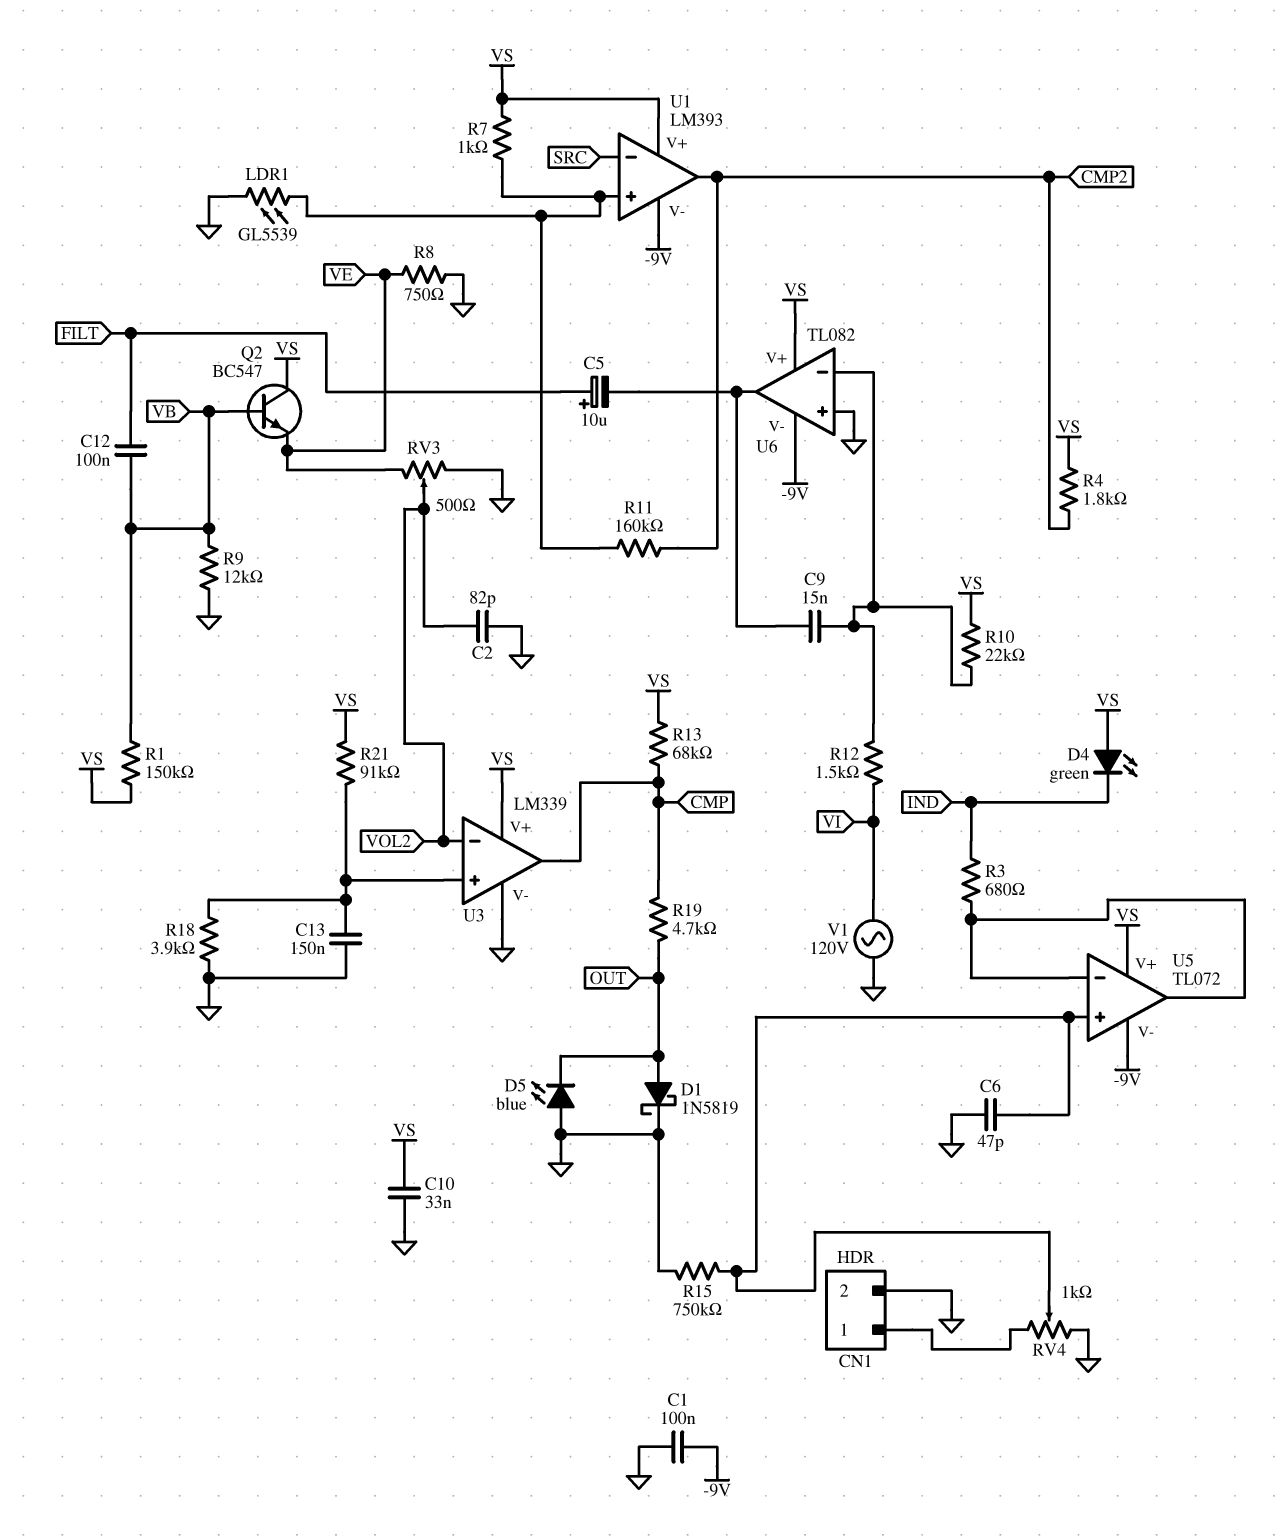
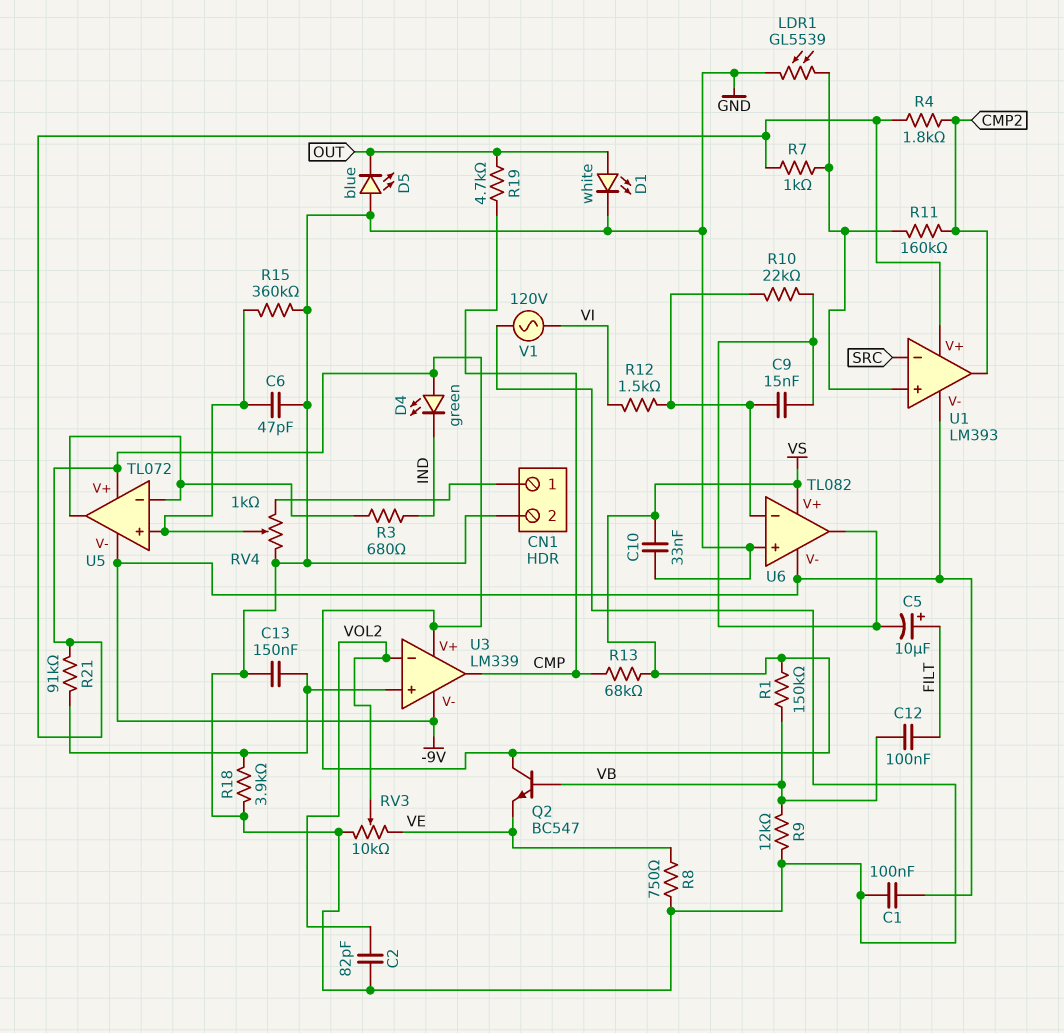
D1: schottky 1N5819 (A OUT, K GND) -> LED white (A OUT, K GND)
R10: 22k (U6/in-, VS) -> 22k (U6/in-, U6/out)
R15: 750k (GND, U5/in+) -> 360k (GND, U5/in+)
RV3: 500 (GND, VE, wiper VOL2) -> 10k (GND, VE, wiper VOL2)
U3 pin V-: GND -> -9V

